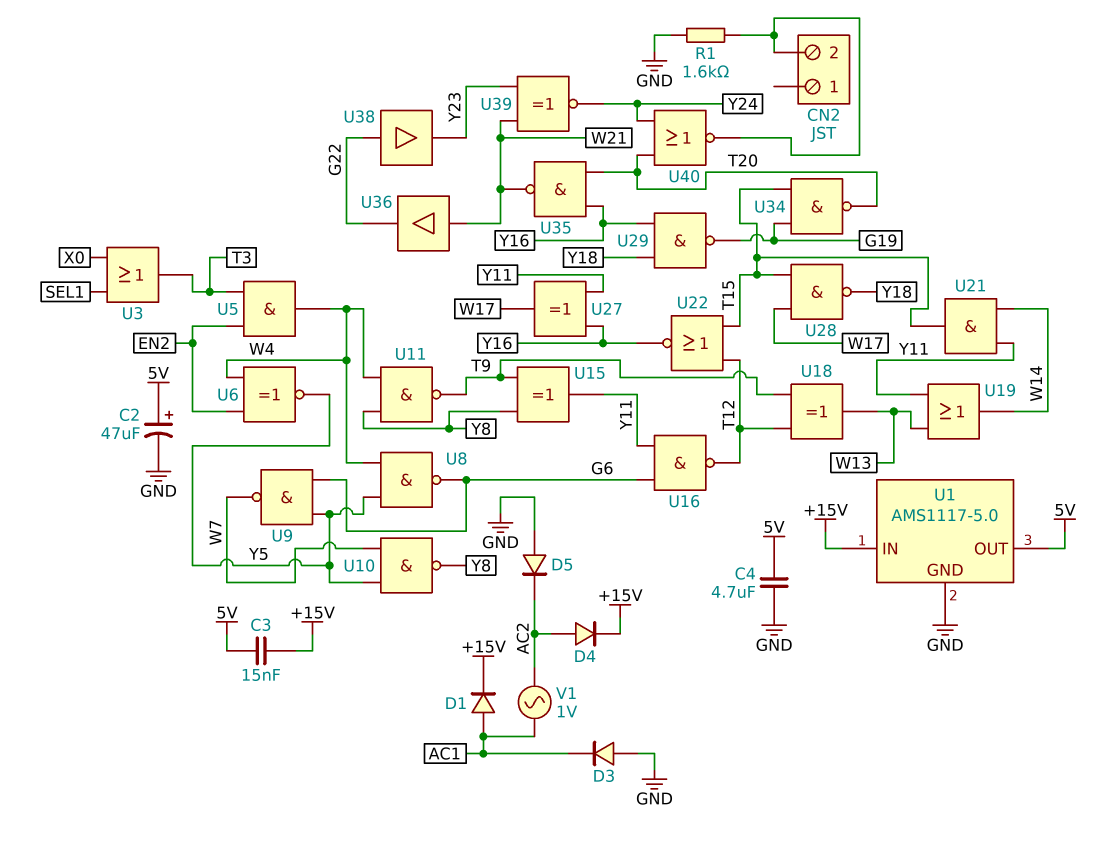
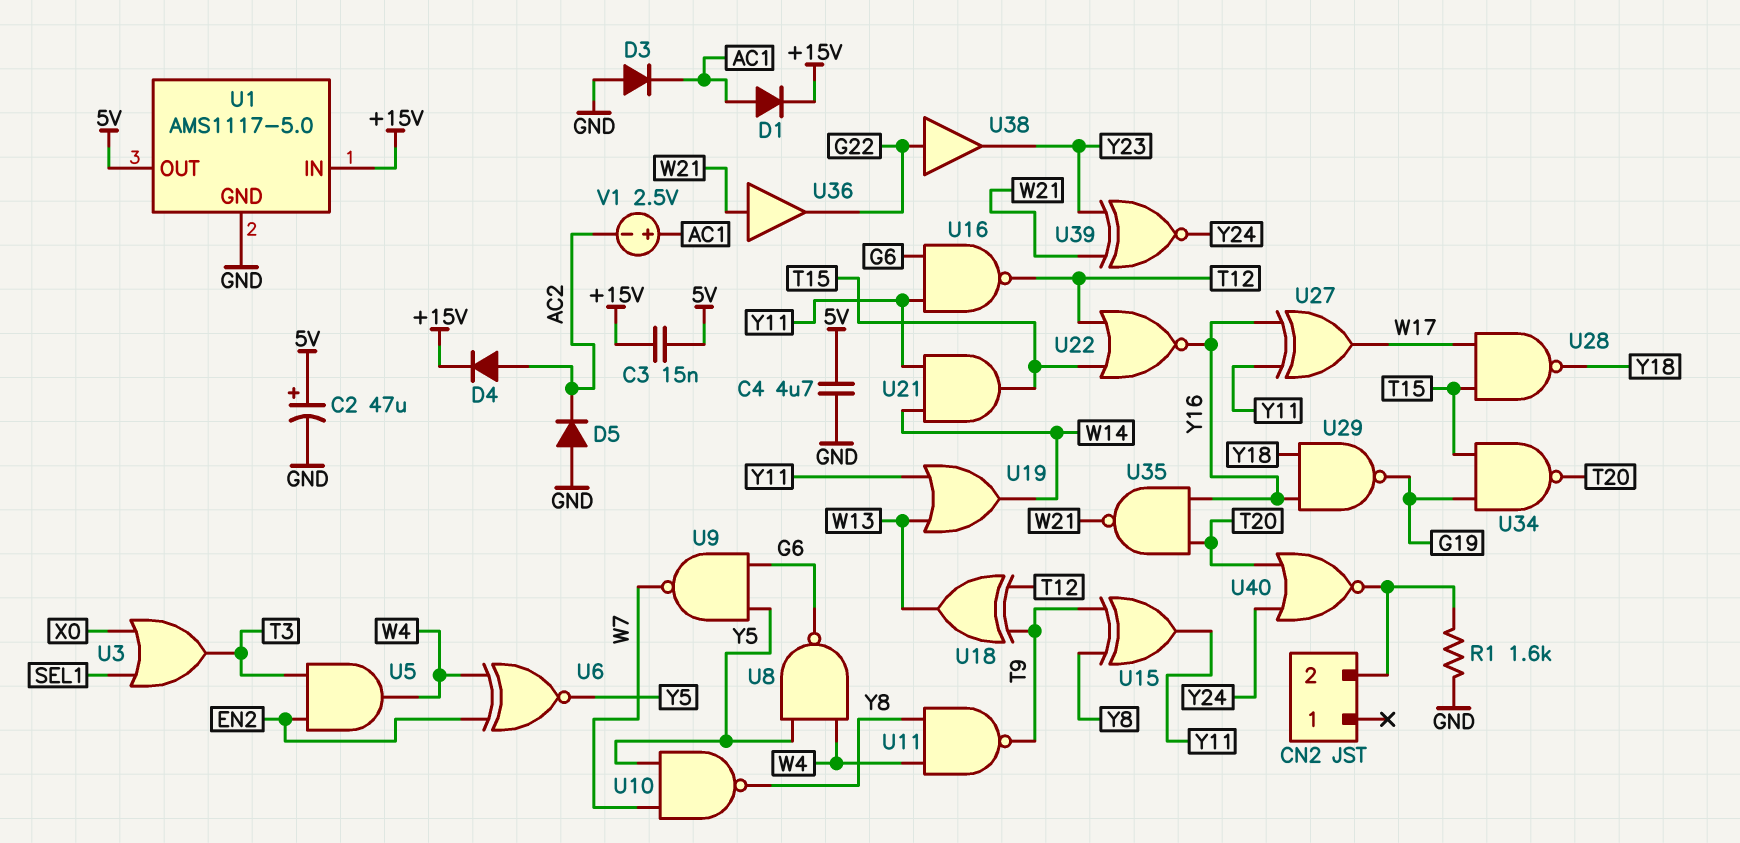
V1: AC 1V (AC1, AC2) -> 2.5V (plus AC1, minus AC2)

